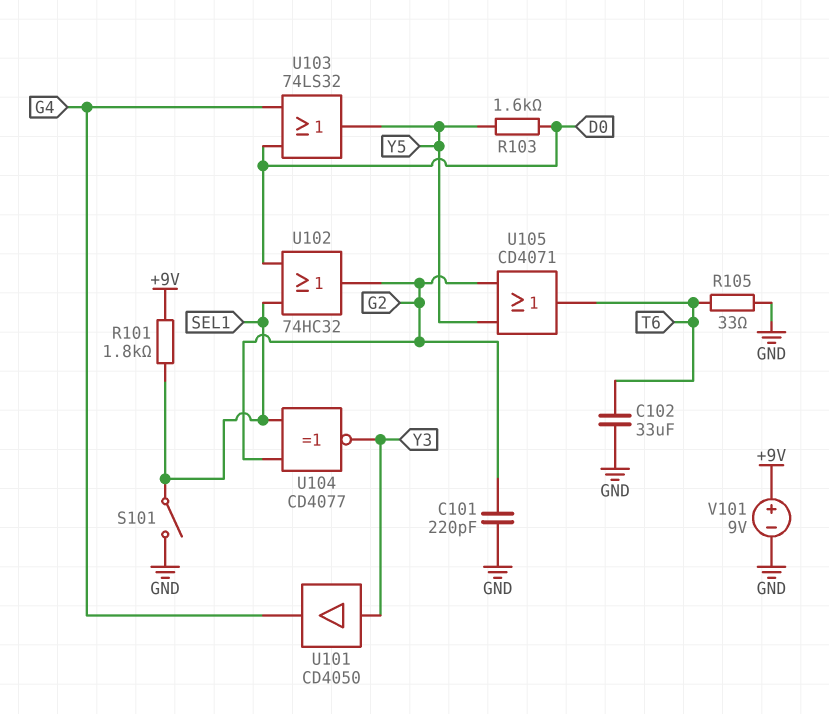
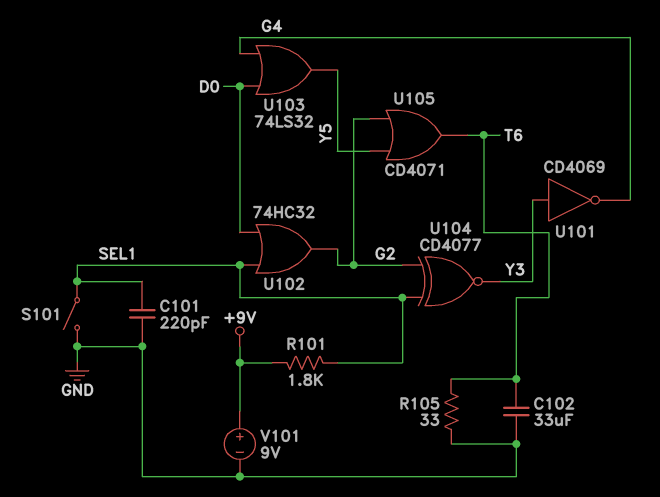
C101: 220pF (G2, GND) -> 220pF (GND, SEL1)
R103: 1.6k (D0, Y5) -> none
U101: buffer CD4050 (in Y3, out G4) -> NOT CD4069 (in Y3, out G4)

